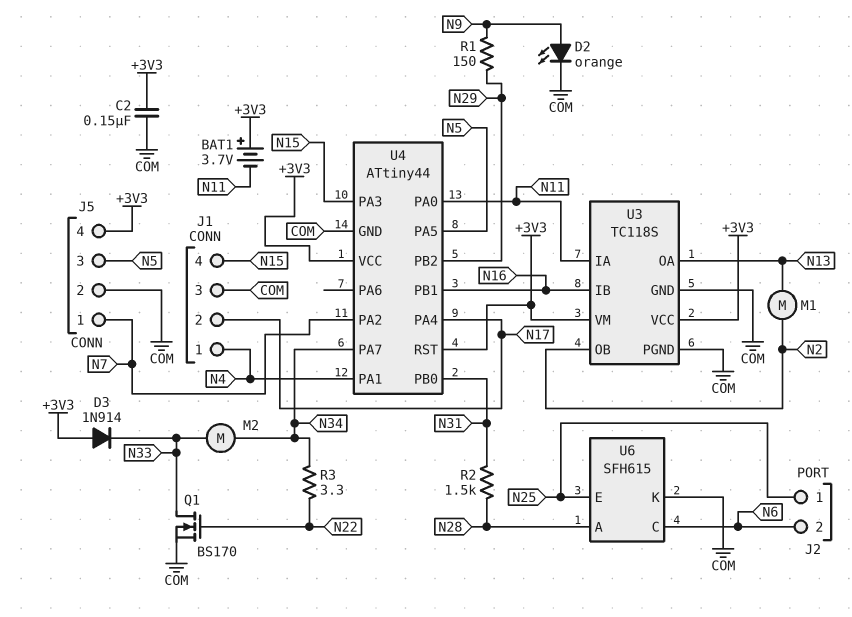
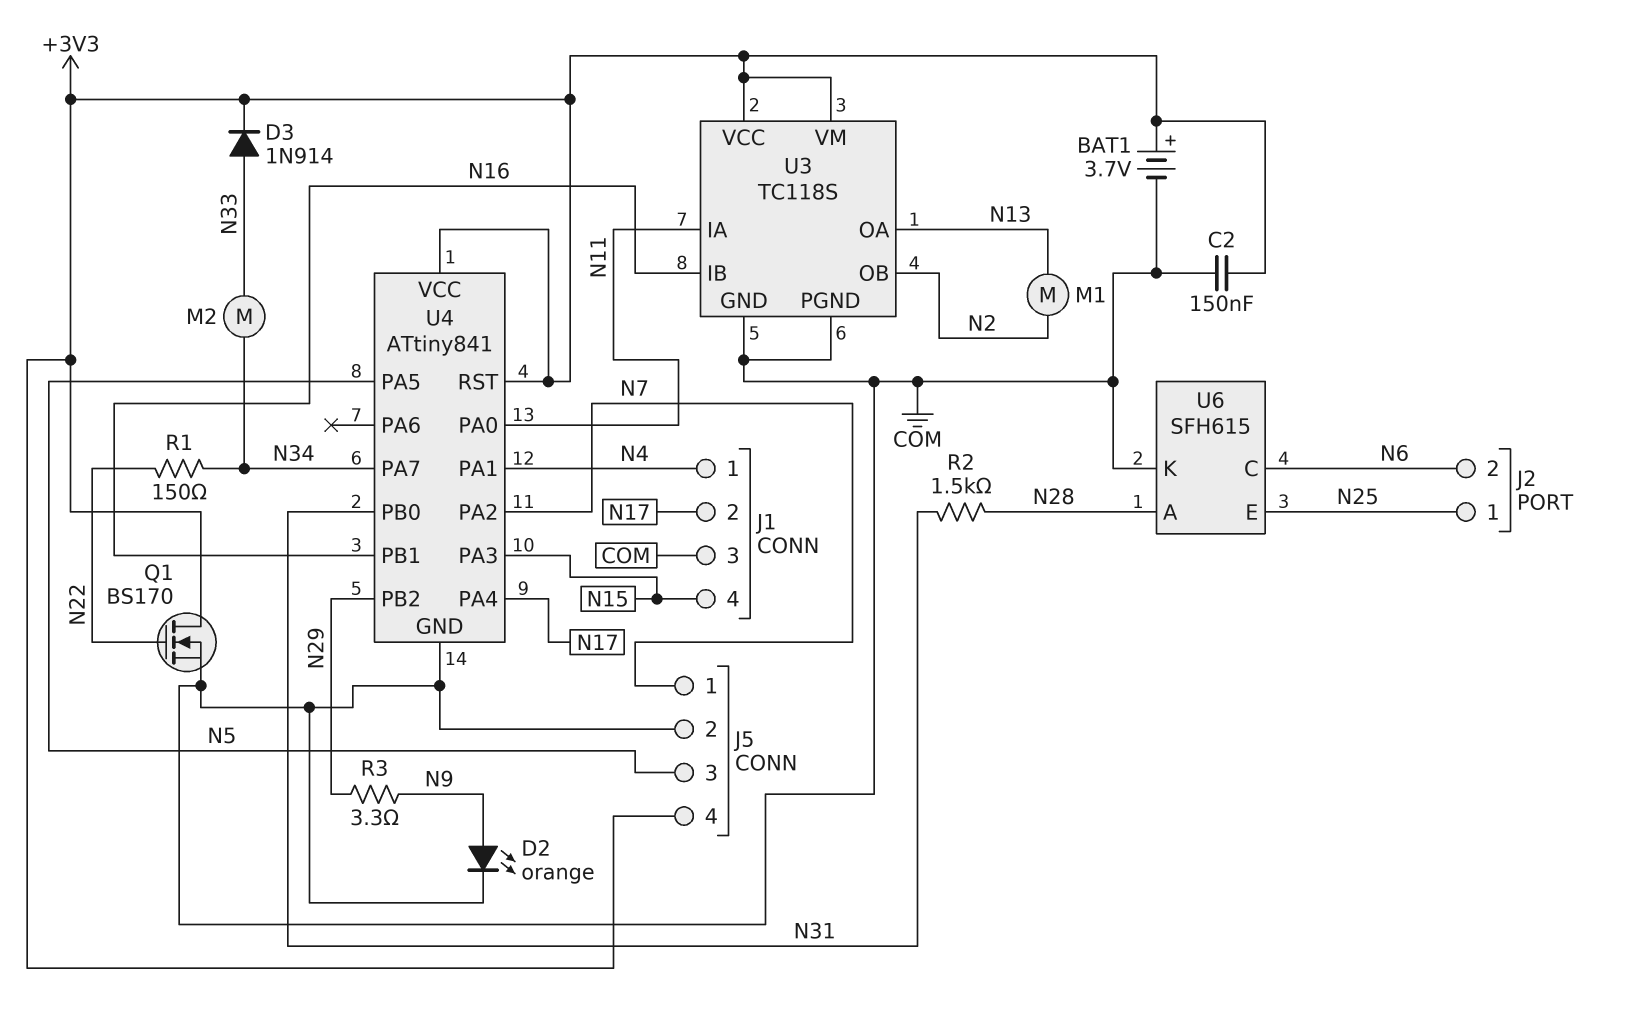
BAT1: 3.7V (plus +3V3, minus N11) -> 3.7V (plus +3V3, minus COM)
D3: diode 1N914 (A +3V3, K N33) -> diode 1N914 (A N33, K +3V3)
Q1: NMOS BS170 (G N22, D N33, S COM) -> NMOS BS170 (G N22, D +3V3, S COM)
R1: 150 (N9, N29) -> 150 (N22, N34)
R3: 3.3 (N22, N34) -> 3.3 (N9, N29)
U4: ATtiny44 -> ATtiny841

